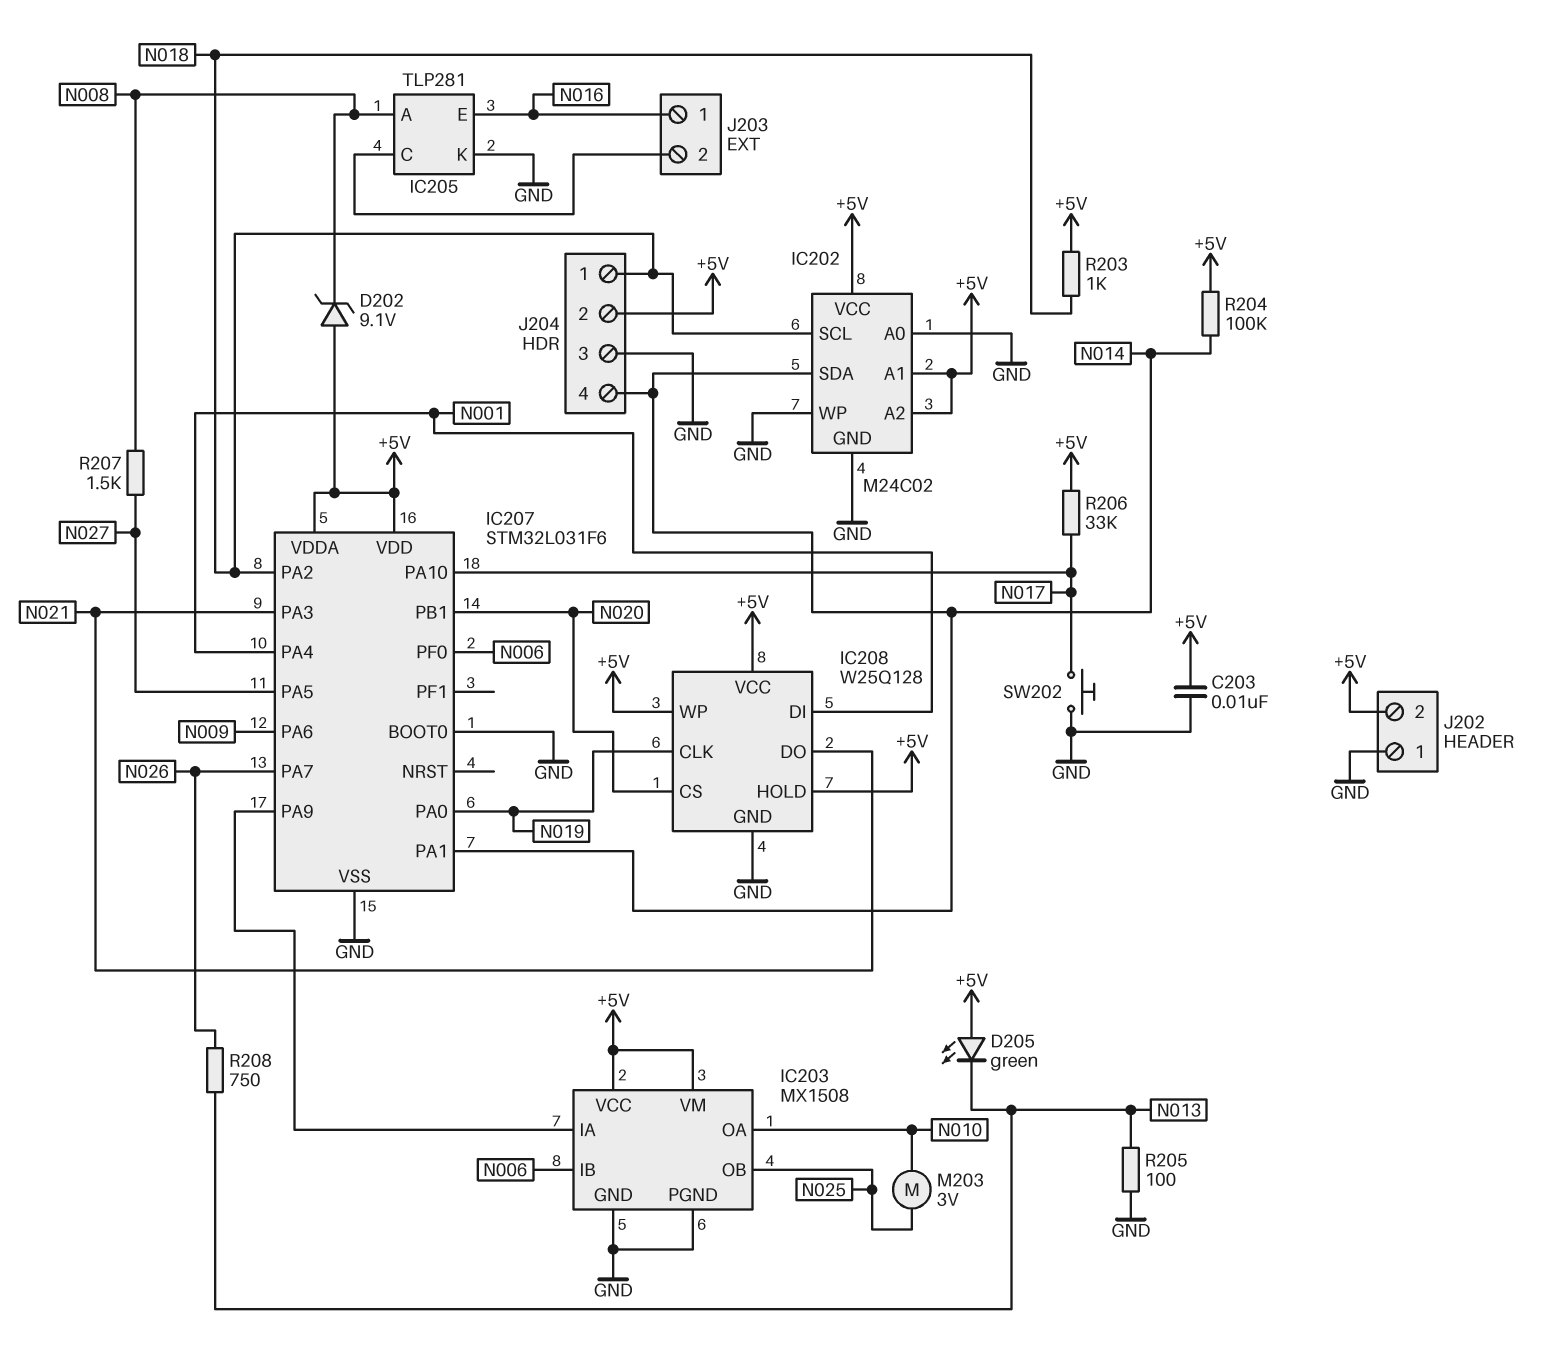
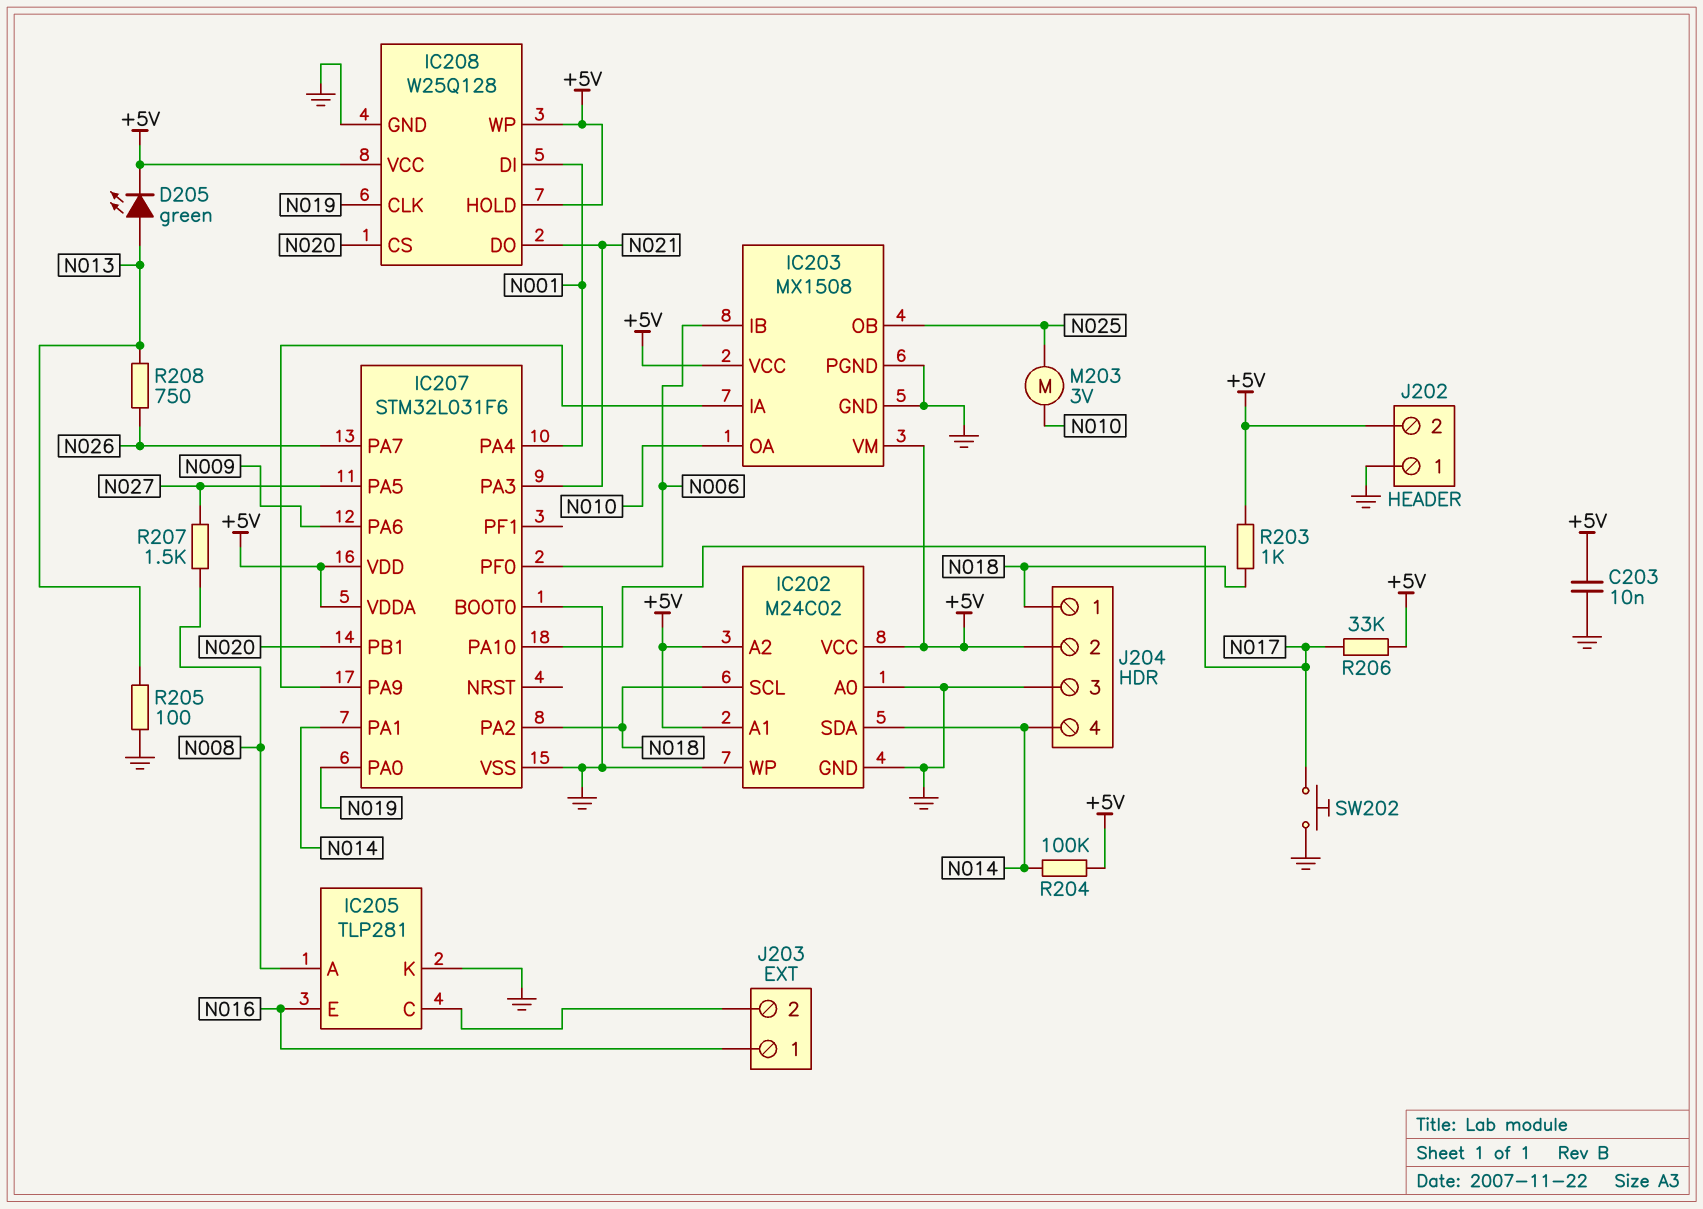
D202: zener 9.1V (A +5V, K N008) -> none
D205: LED green (A +5V, K N013) -> LED green (A N013, K +5V)

